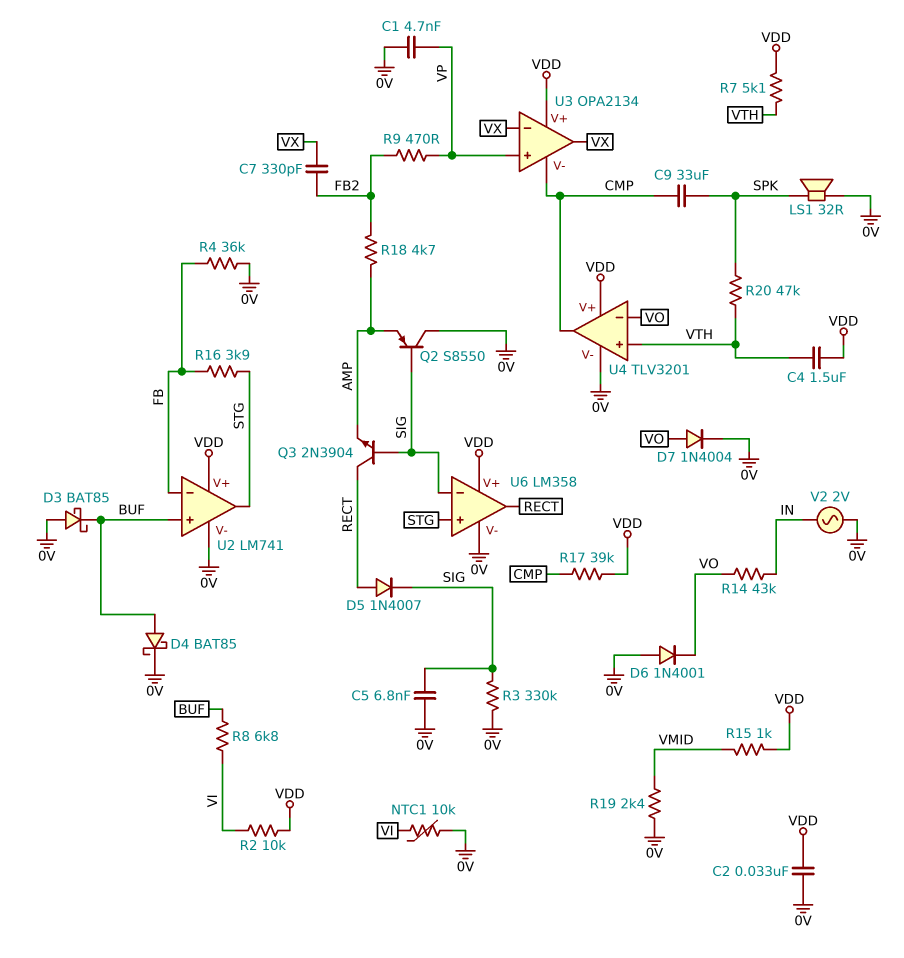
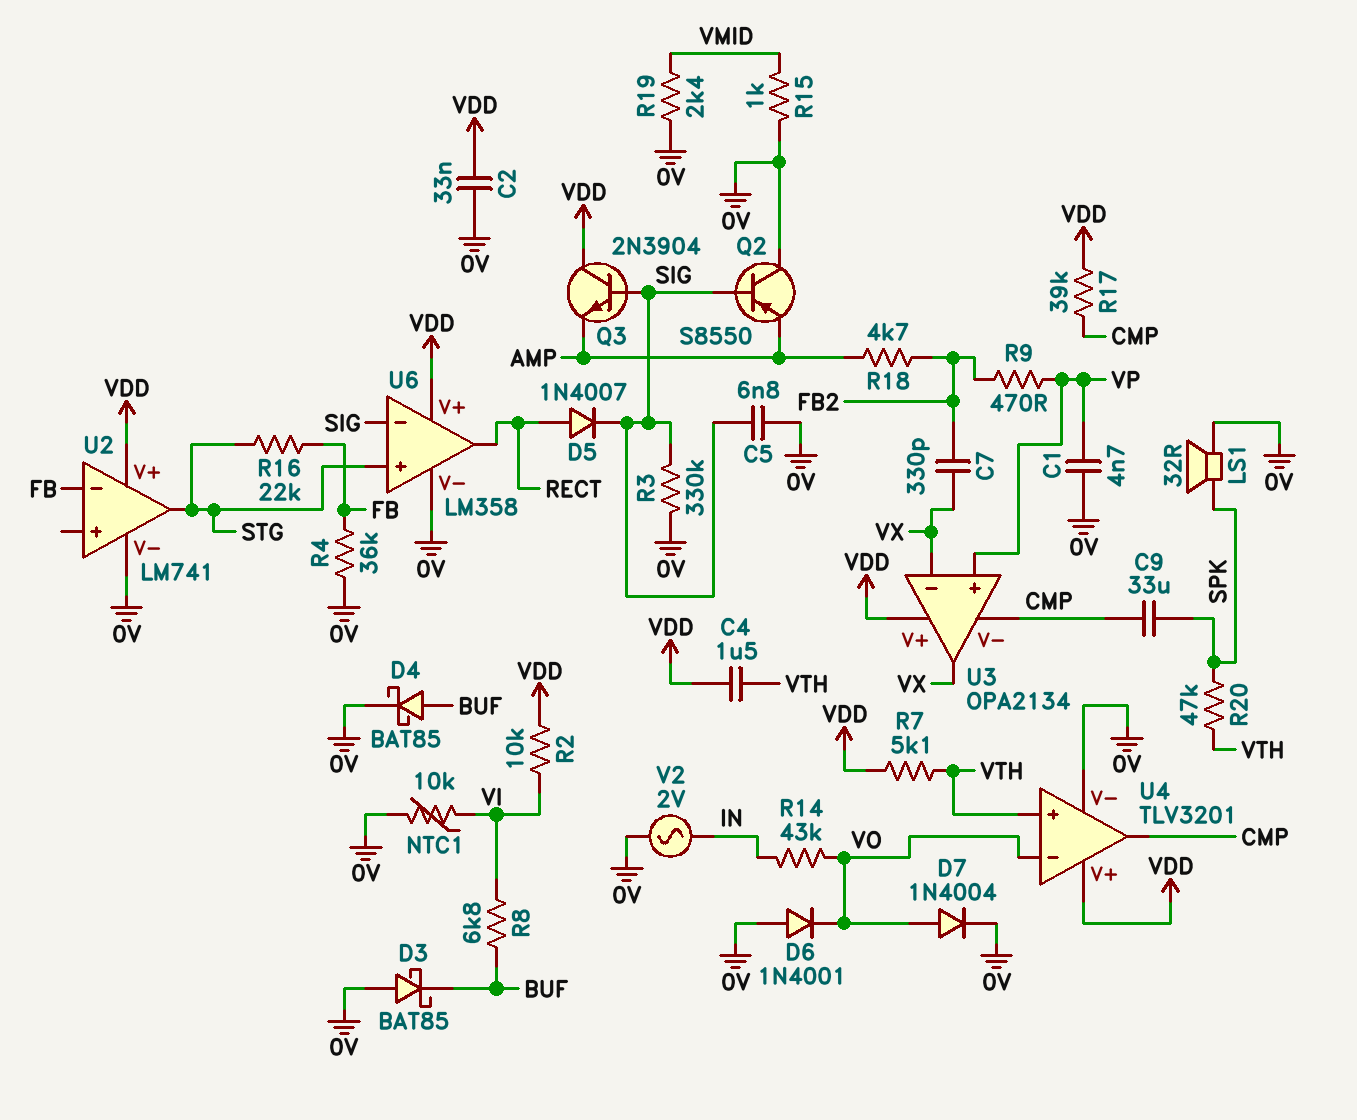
Q3: NPN 2N3904 (B SIG, C RECT, E AMP) -> NPN 2N3904 (B SIG, C VDD, E AMP)
R15: 1k (VDD, VMID) -> 1k (0V, VMID)
R16: 3.9k (FB, STG) -> 22k (FB, STG)
U2 pin in+: BUF -> none

